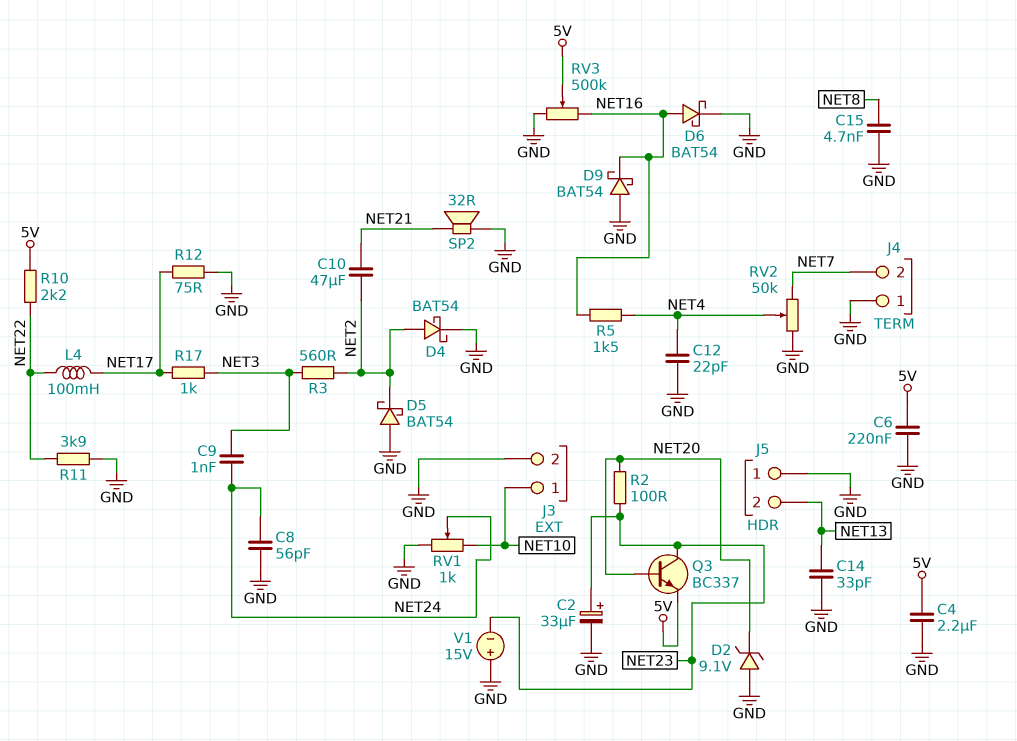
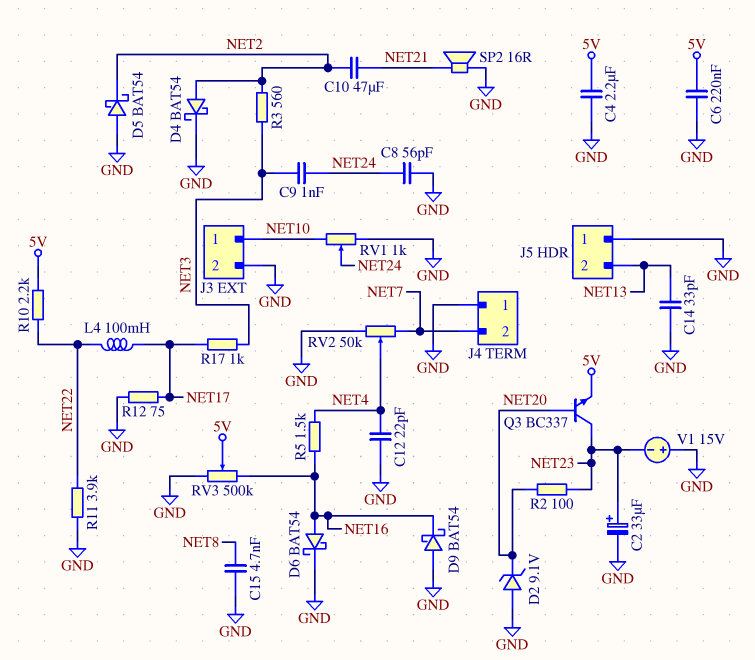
SP2: speaker 32R (GND, NET21) -> speaker 16R (GND, NET21)

